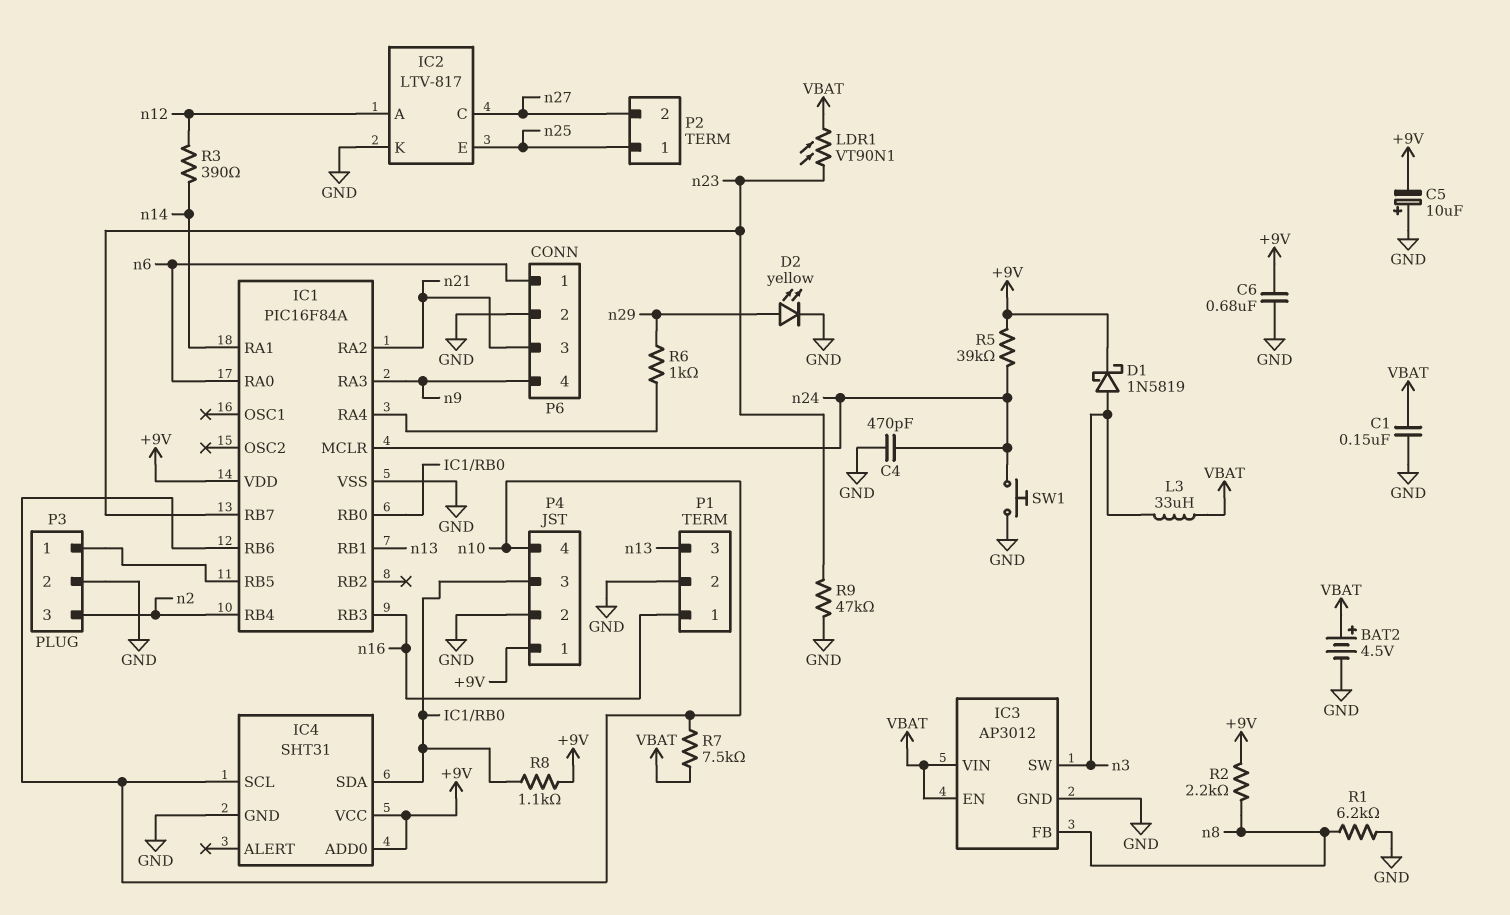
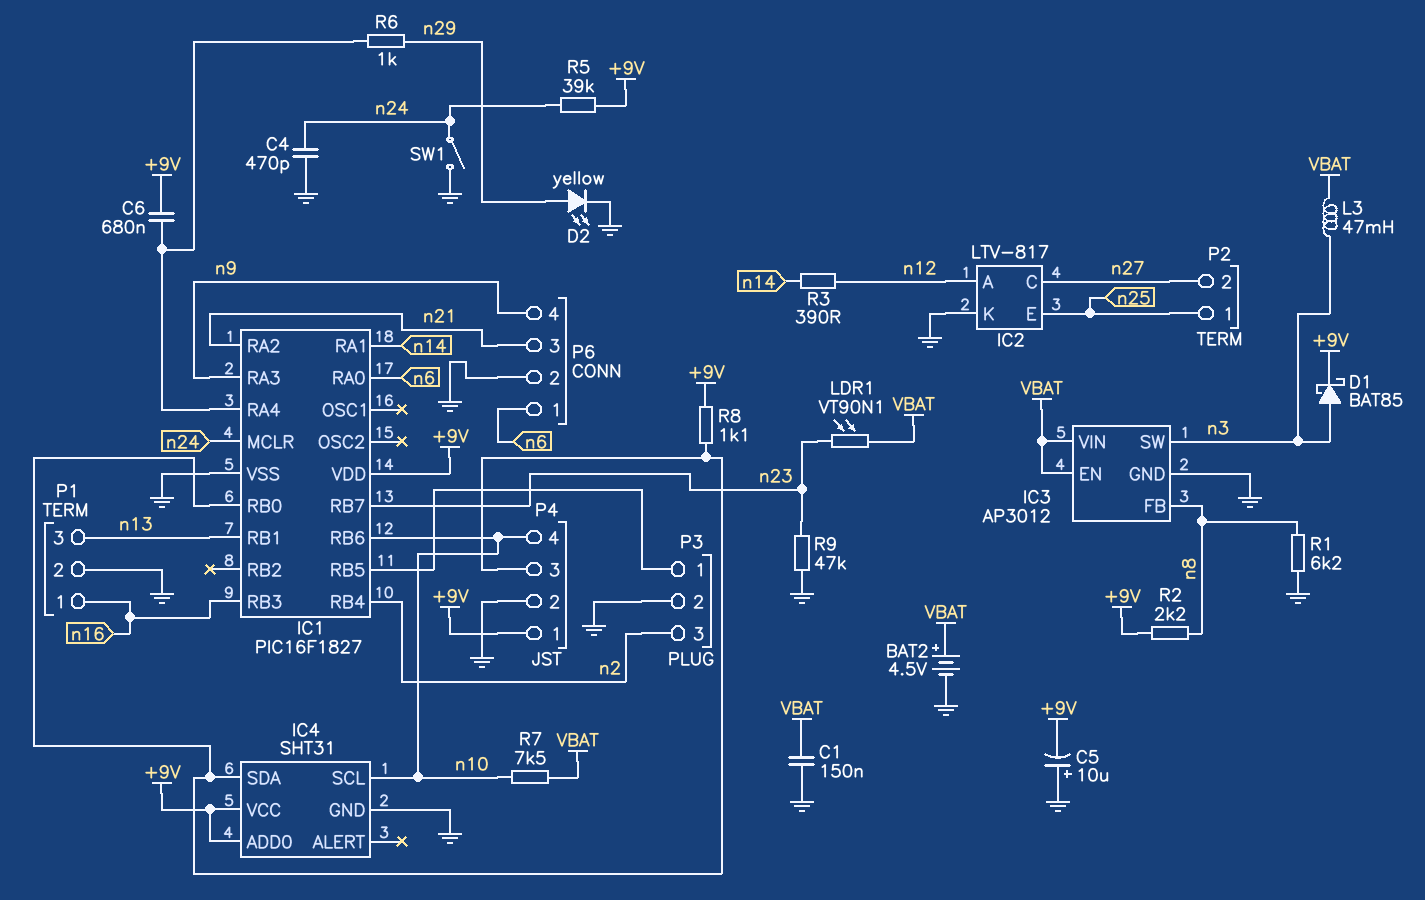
C6: 680nF (+9V, GND) -> 680nF (+9V, IC1/RA4)
D1: schottky 1N5819 (A n3, K +9V) -> schottky BAT85 (A n3, K +9V)
IC1: PIC16F84A -> PIC16F1827
L3: 33uH (VBAT, n3) -> 47mH (VBAT, n3)
SW1: button (GND, n24) -> switch (GND, n24)

